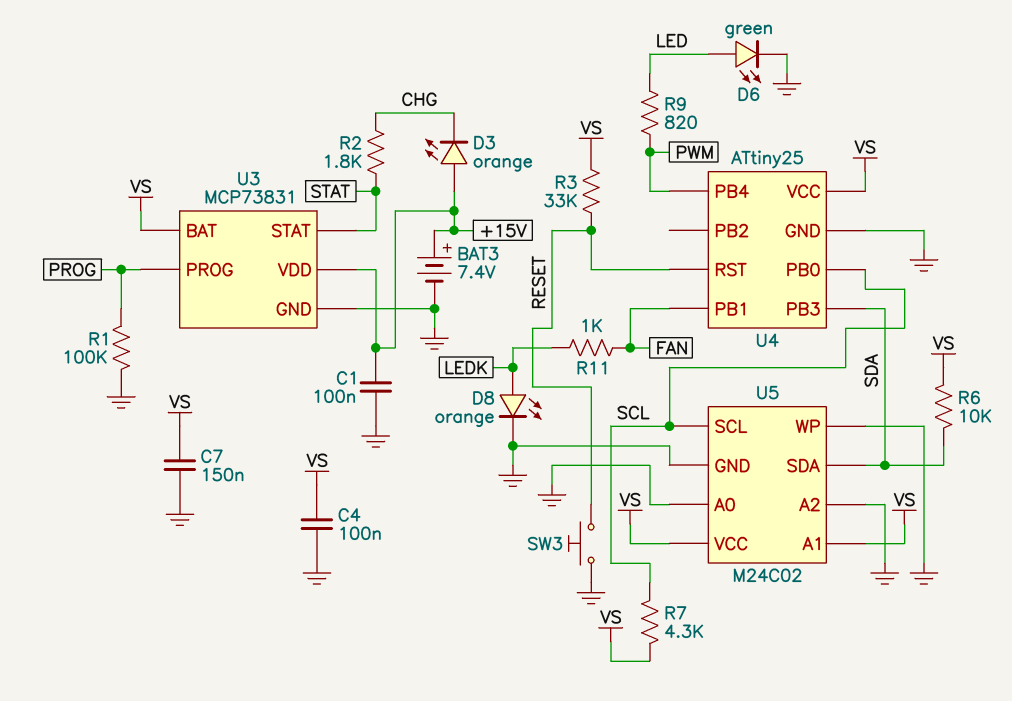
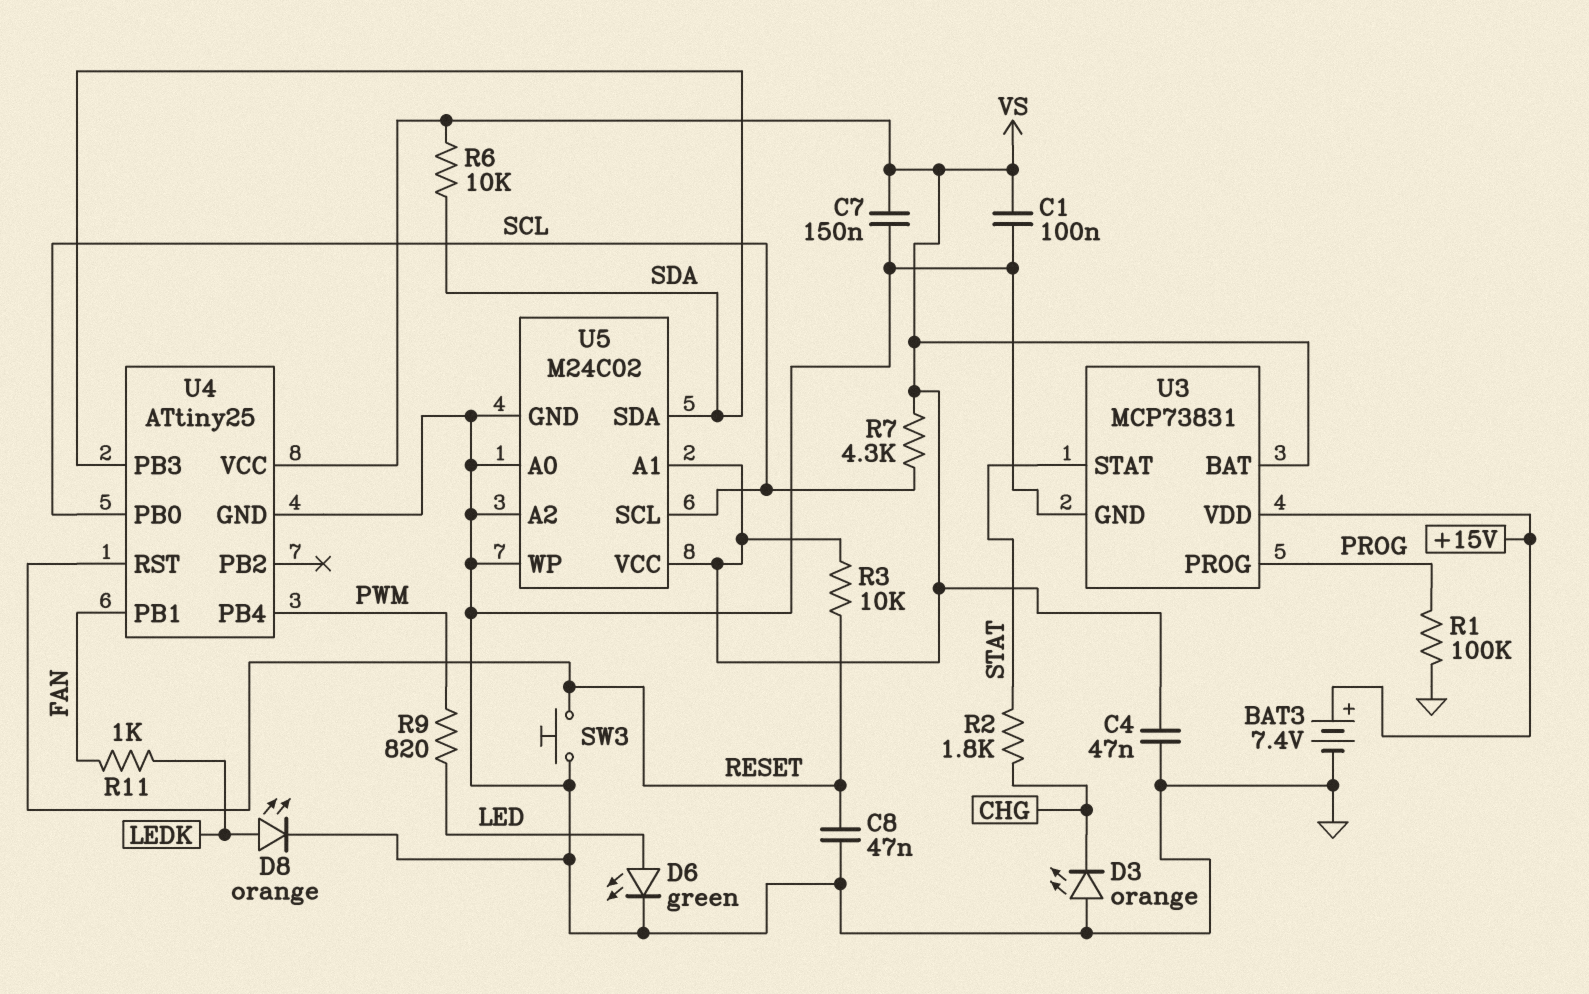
C1: 100nF (+15V, GND) -> 100nF (GND, VS)
C4: 100nF (GND, VS) -> 47nF (GND, VS)
C8: none -> 47nF (GND, RESET)
D3: LED orange (A +15V, K CHG) -> LED orange (A GND, K CHG)
R3: 33k (RESET, VS) -> 10k (RESET, VS)

